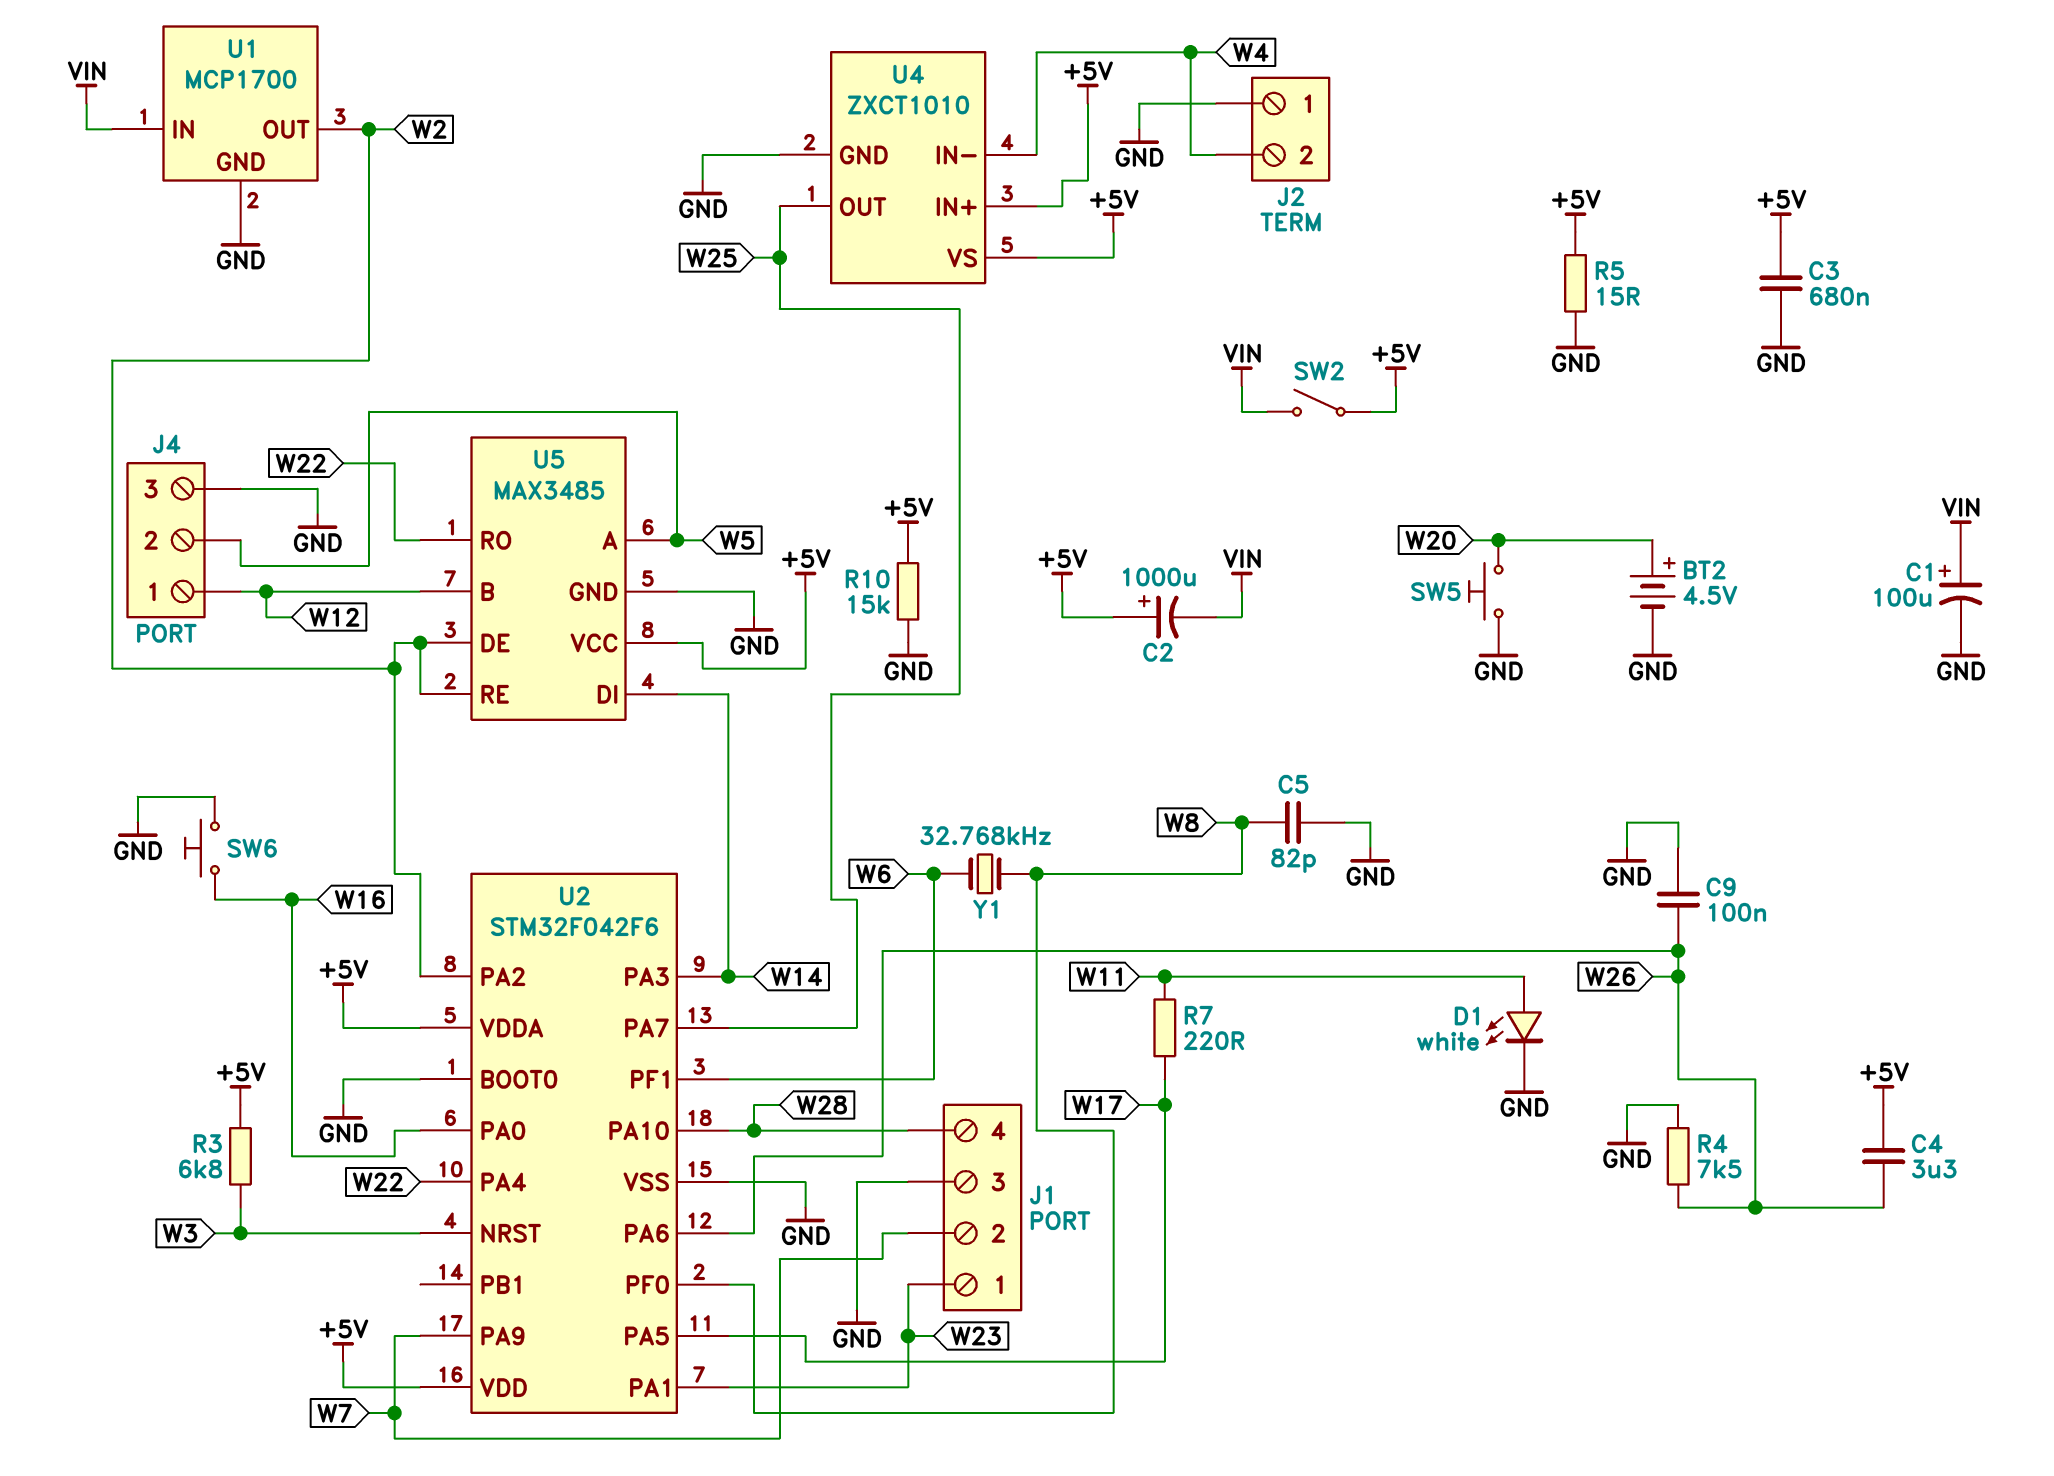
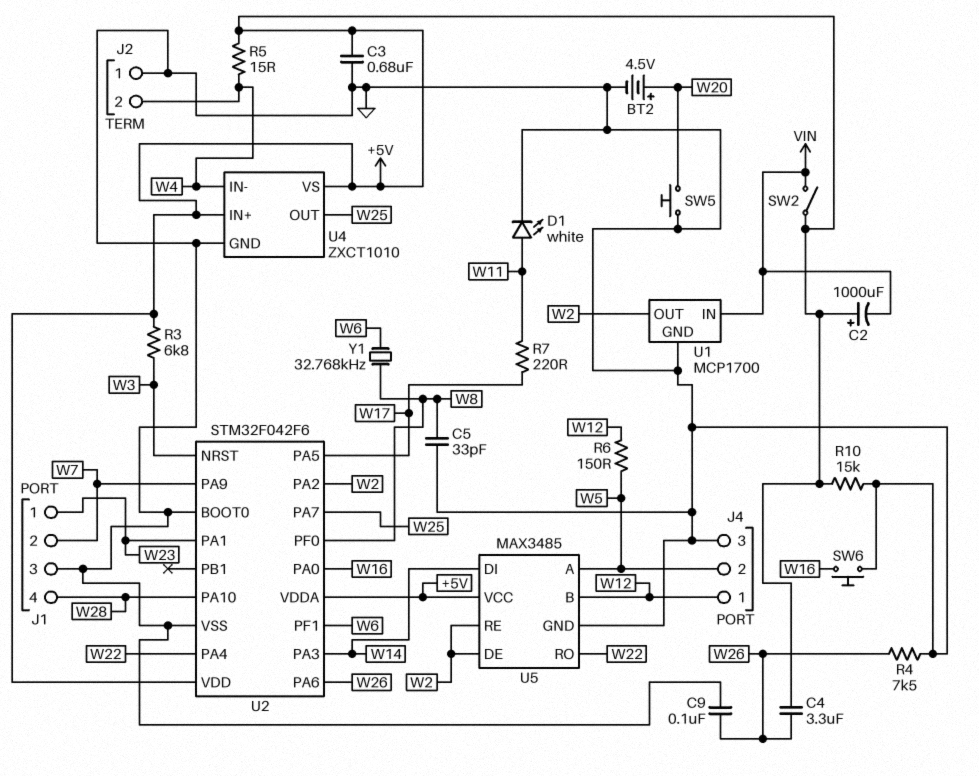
C1: 100uF (plus VIN, minus GND) -> none
C5: 82pF (GND, W8) -> 33pF (GND, W8)
R5: 15 (+5V, GND) -> 15 (+5V, W4)
R6: none -> 150 (W5, W12)

